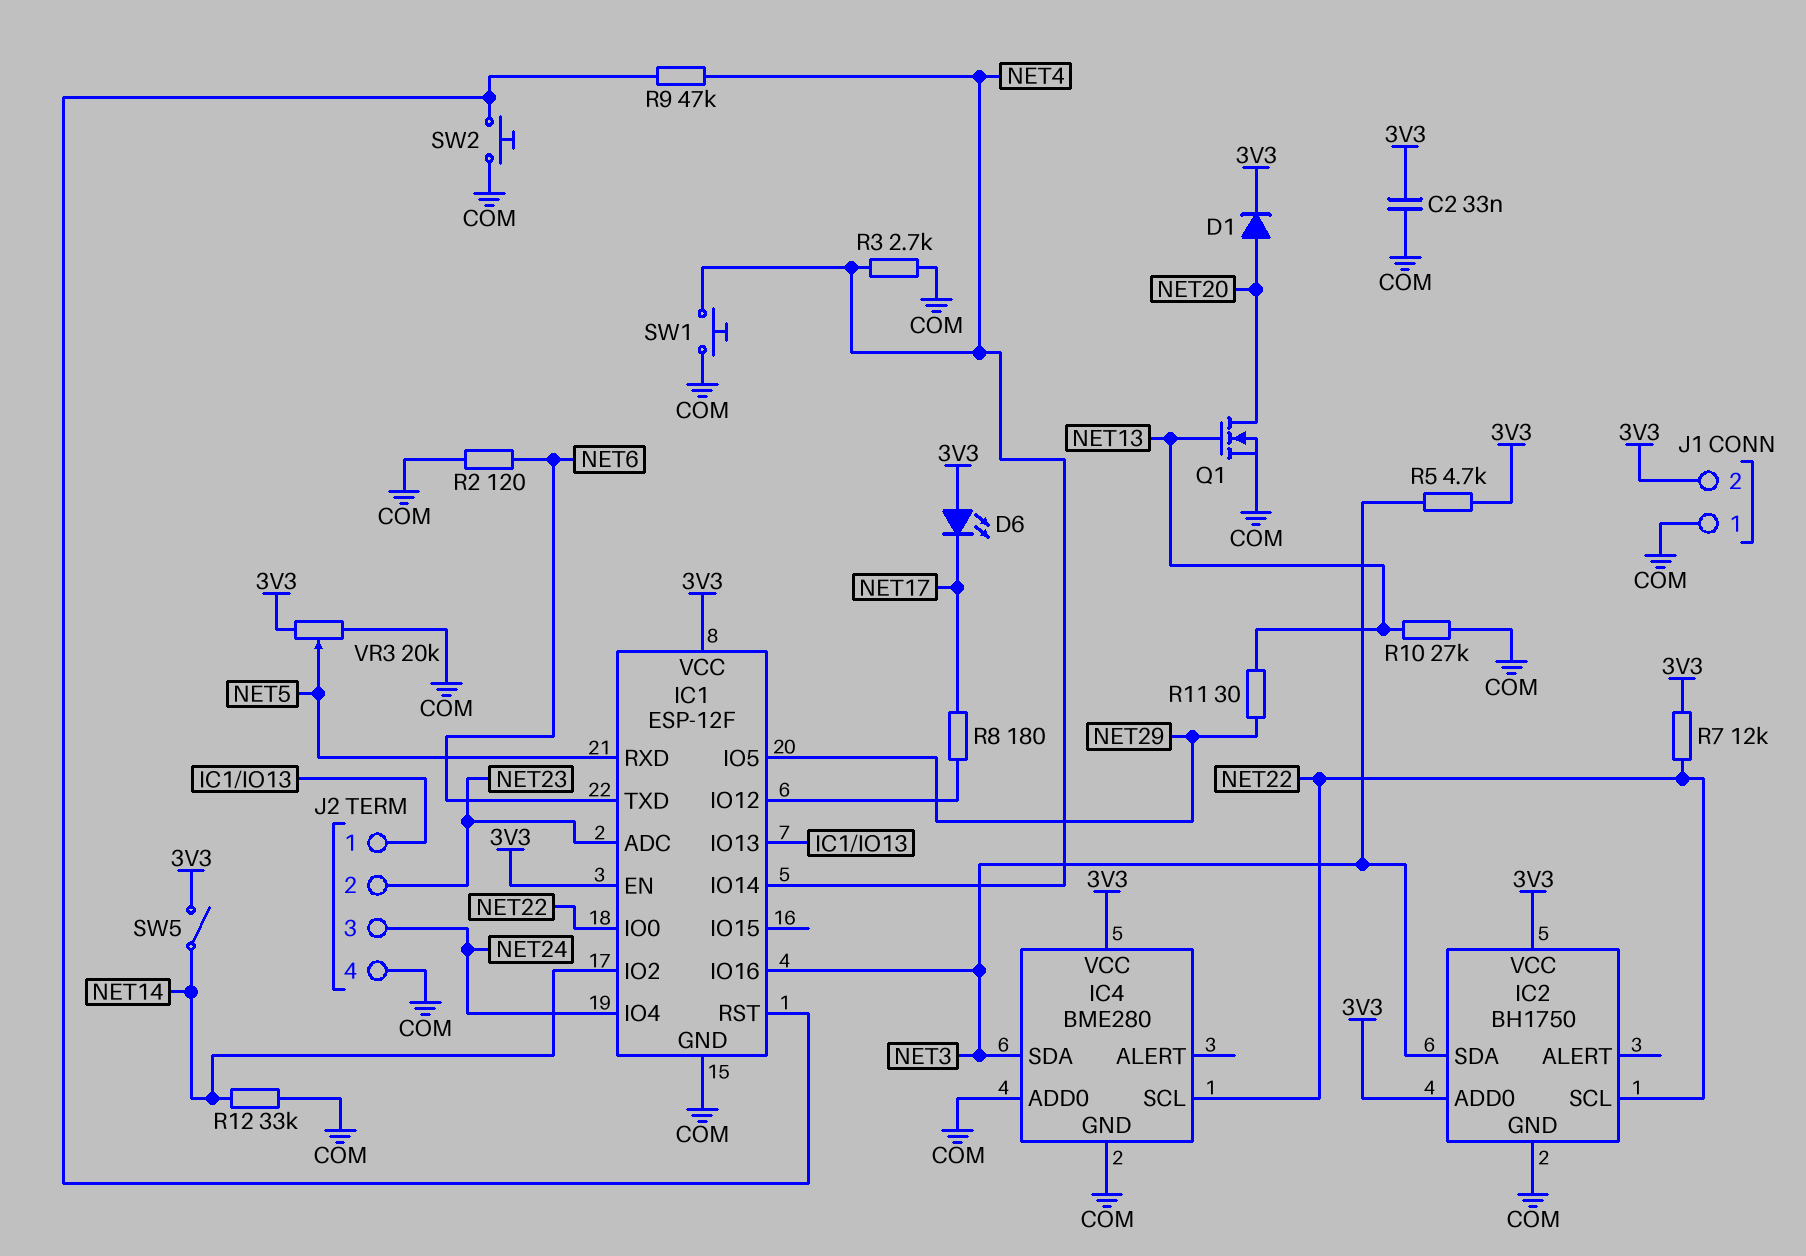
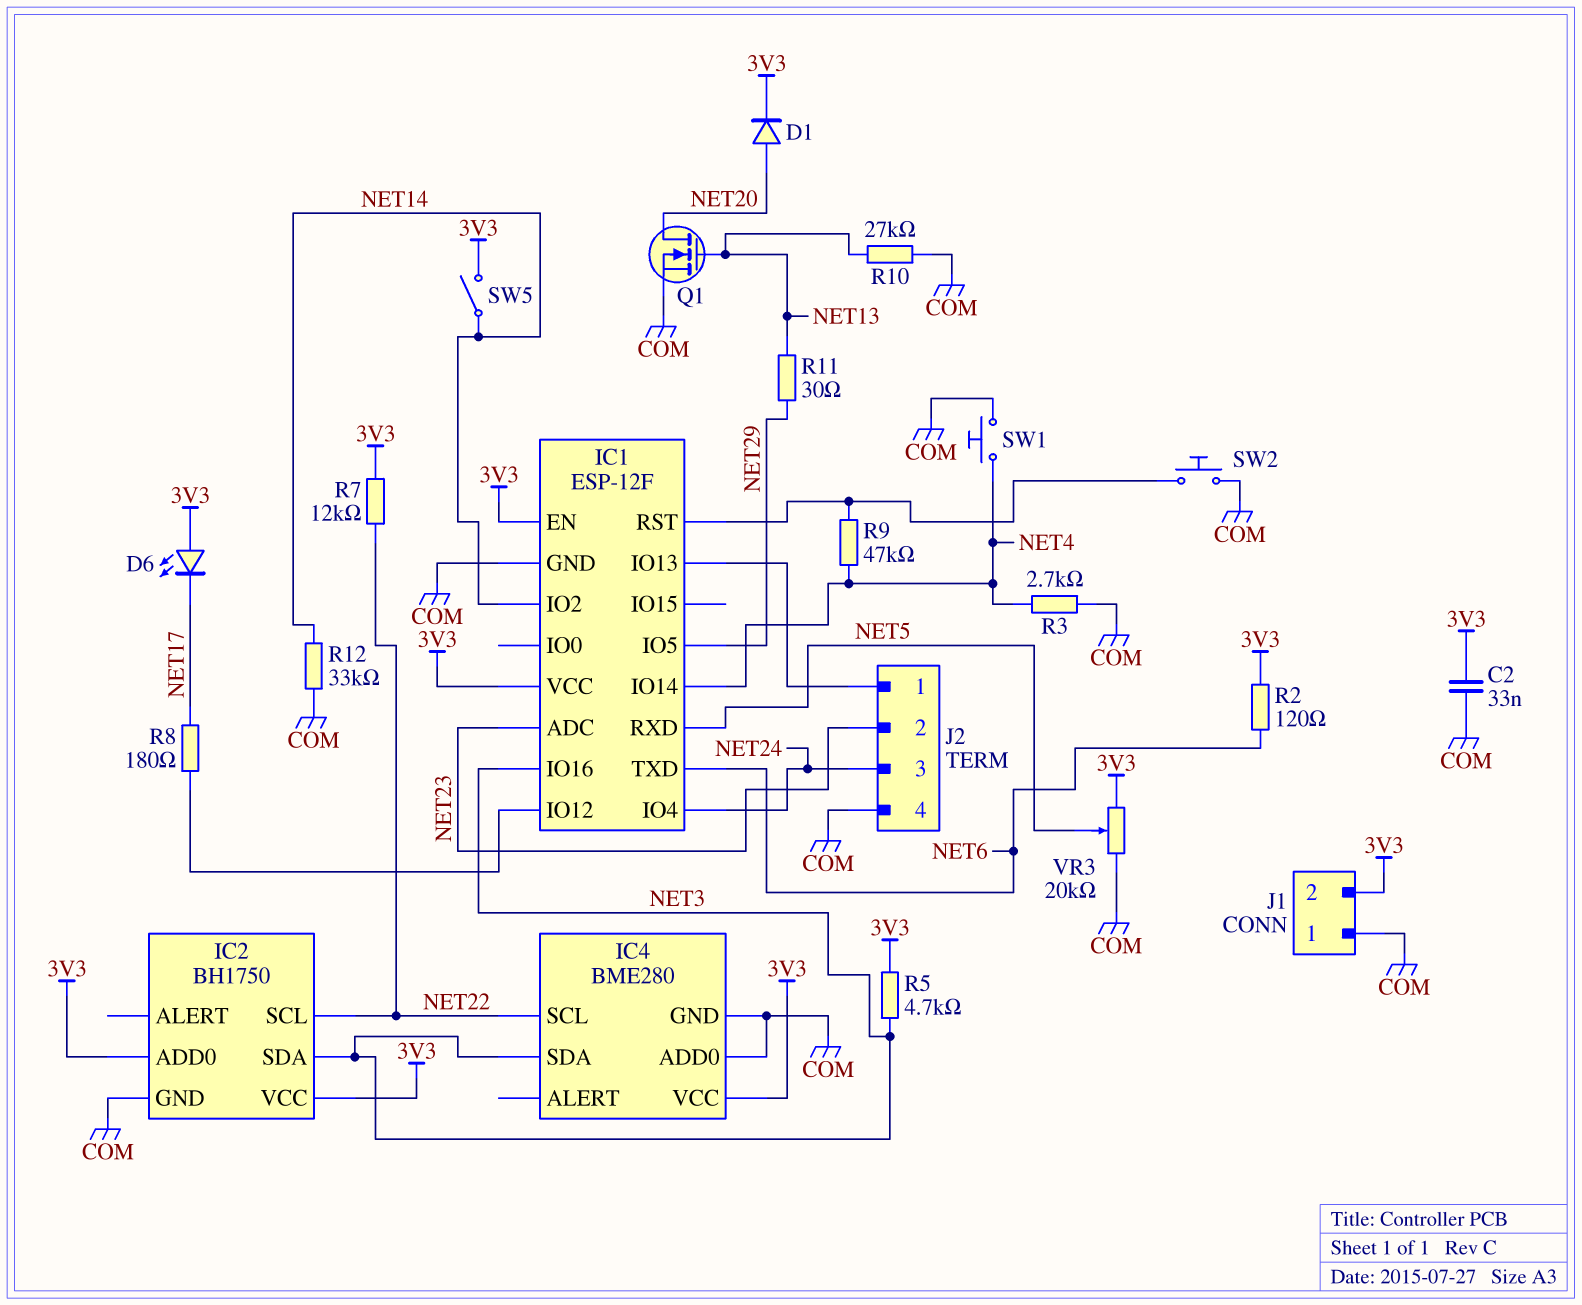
IC1 pin IO0: NET22 -> none
R2: 120 (COM, NET6) -> 120 (3V3, NET6)

